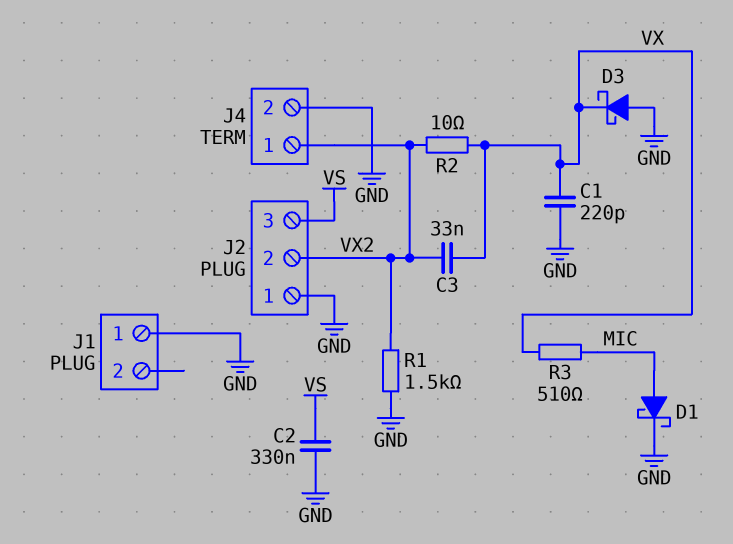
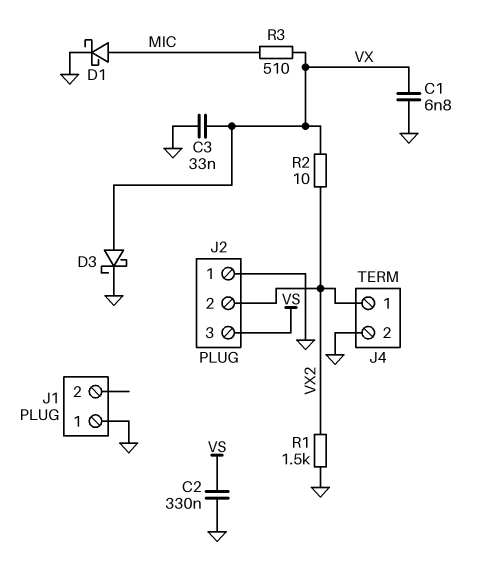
C1: 220pF (GND, VX) -> 6.8nF (GND, VX)
C3: 33nF (VX, VX2) -> 33nF (GND, VX)
D3: schottky (A GND, K VX) -> schottky (A VX, K GND)

